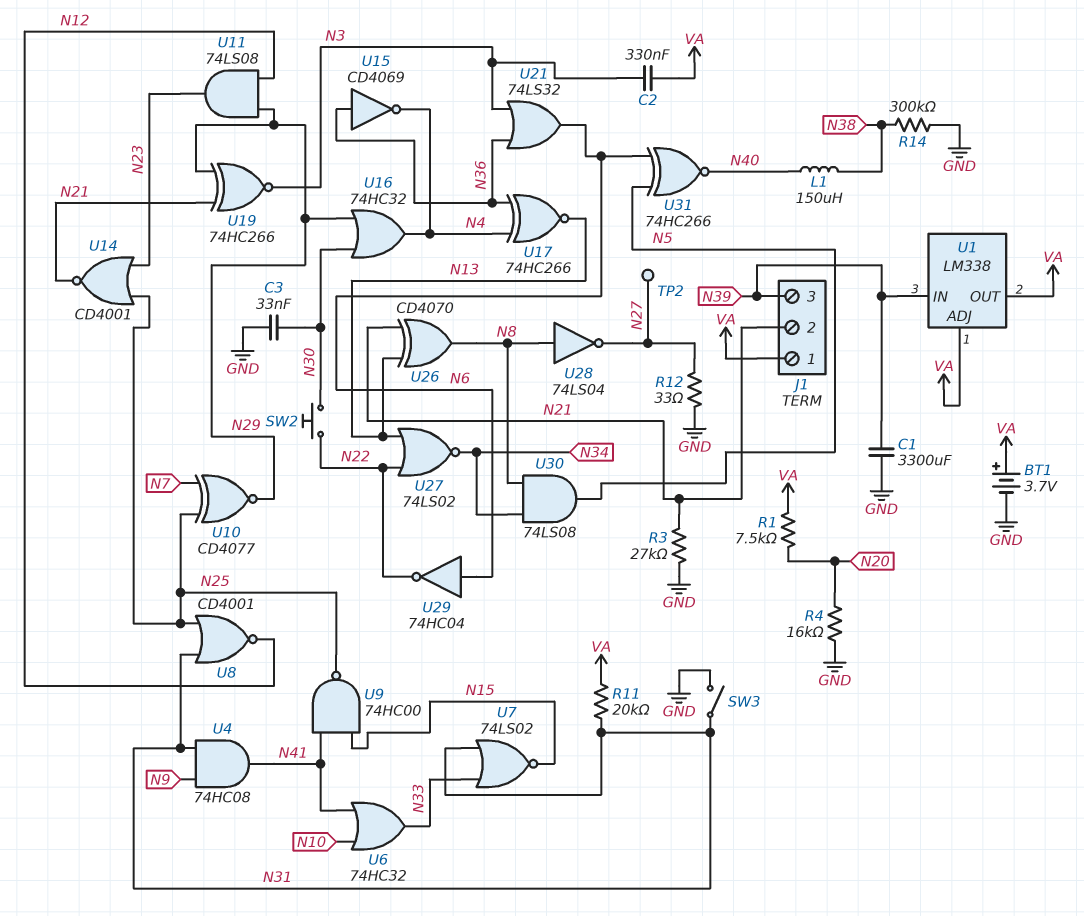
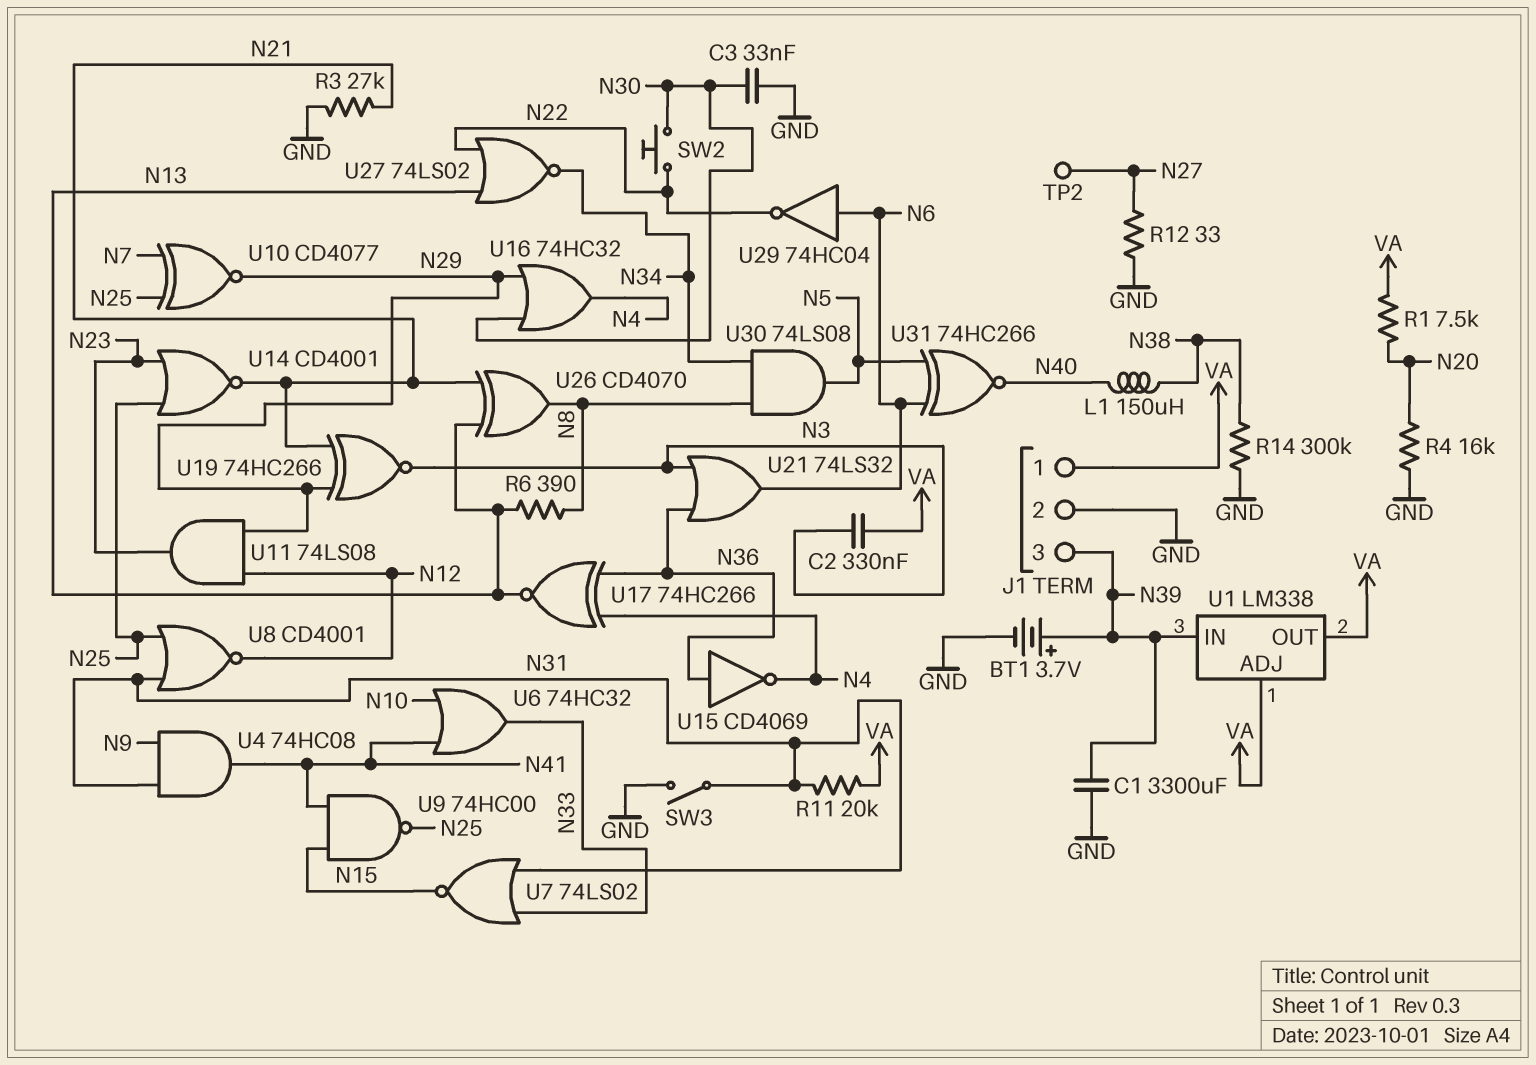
BT1: 3.7V (plus VA, minus GND) -> 3.7V (plus N39, minus GND)
J1 pin 2: N21 -> GND
R6: none -> 390 (N8, N13)
U28: NOT 74LS04 (in N8, out N27) -> none

